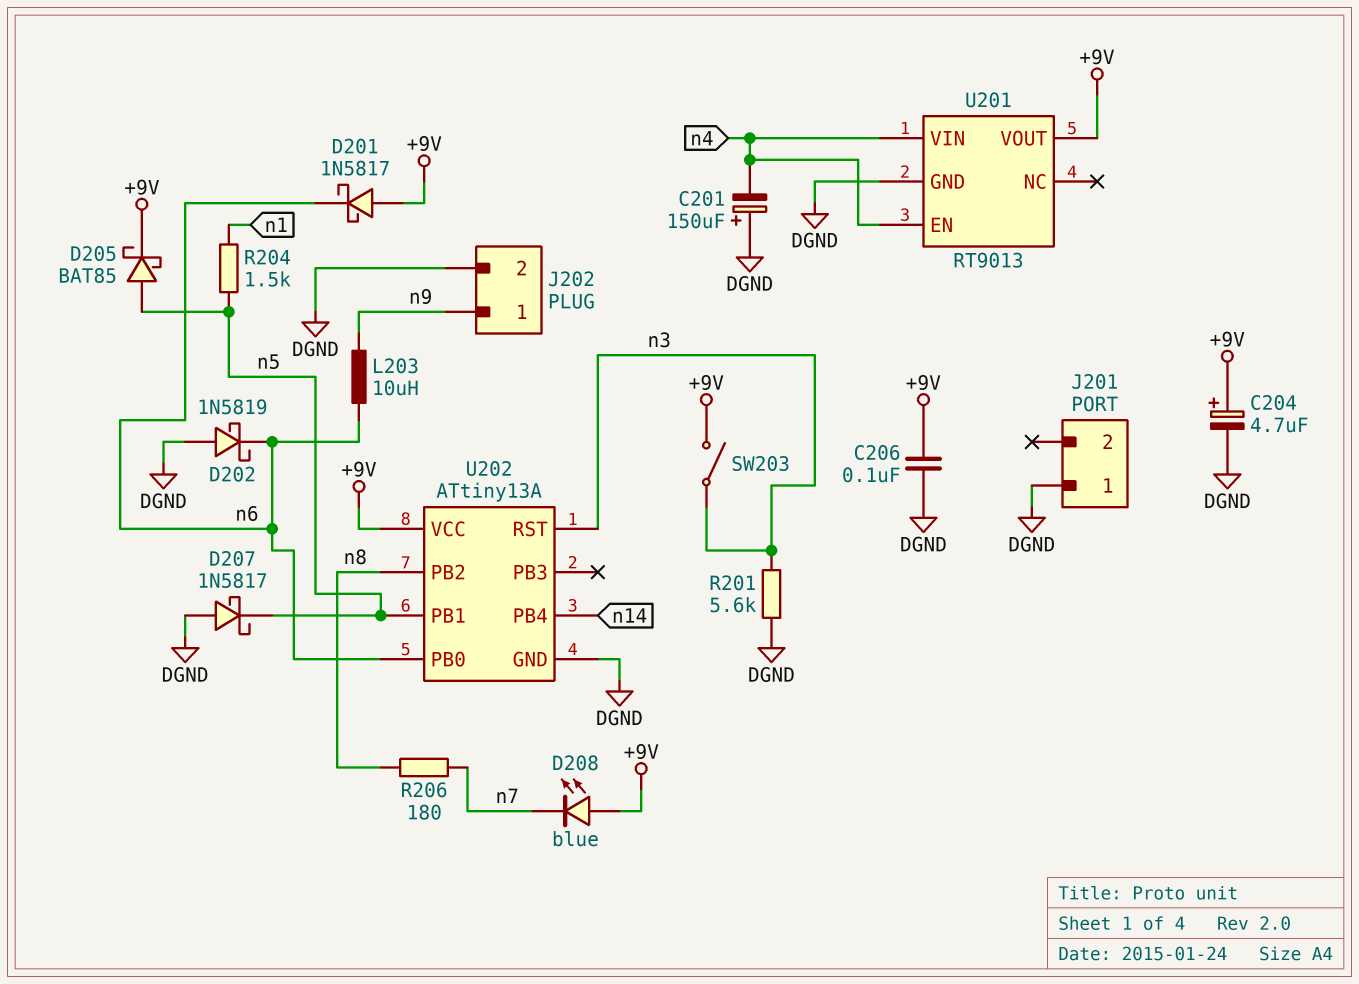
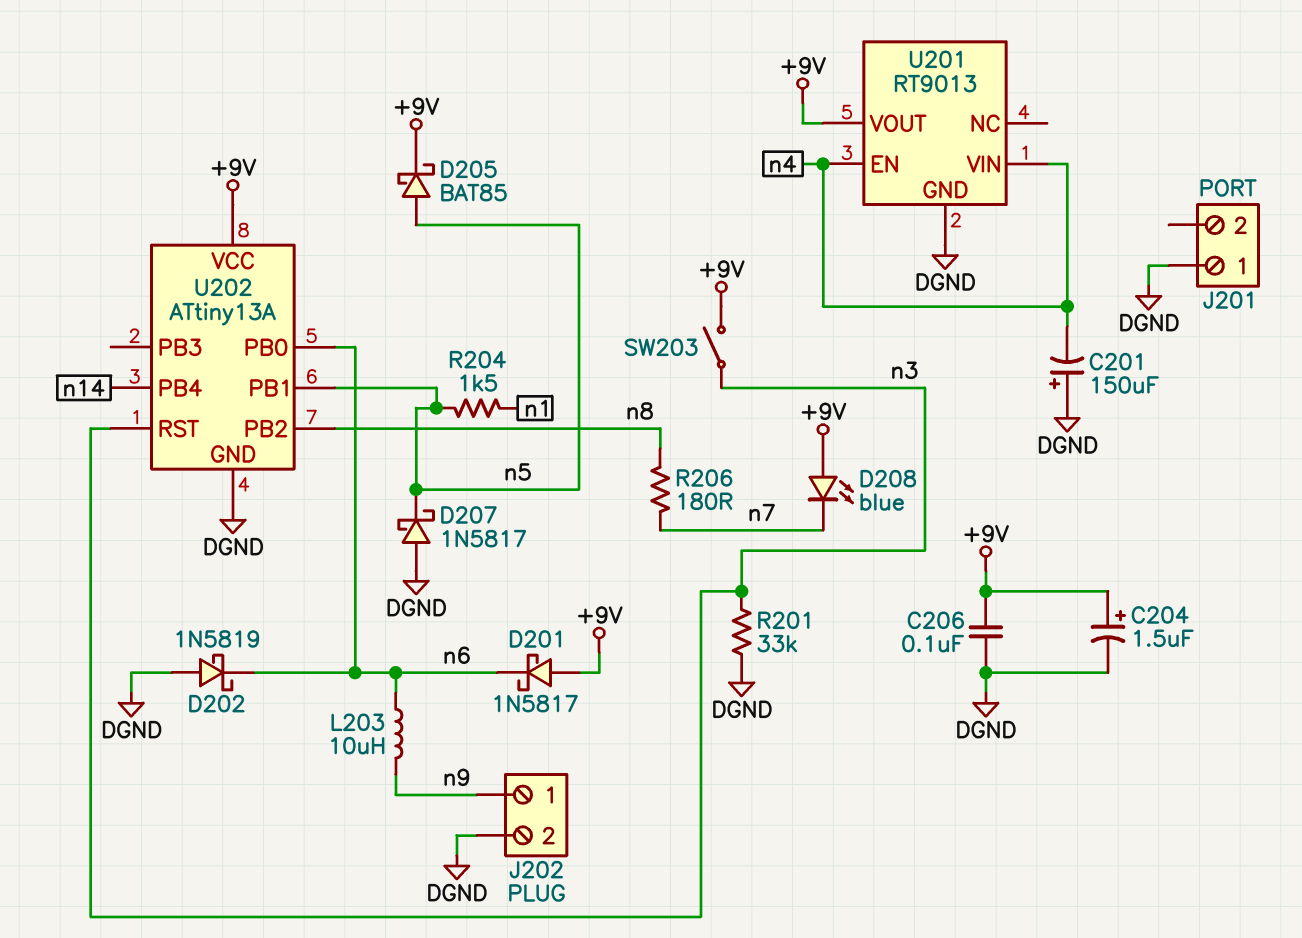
C204: 4.7uF (plus +9V, minus DGND) -> 1.5uF (plus +9V, minus DGND)
R201: 5.6k (DGND, n3) -> 33k (DGND, n3)

